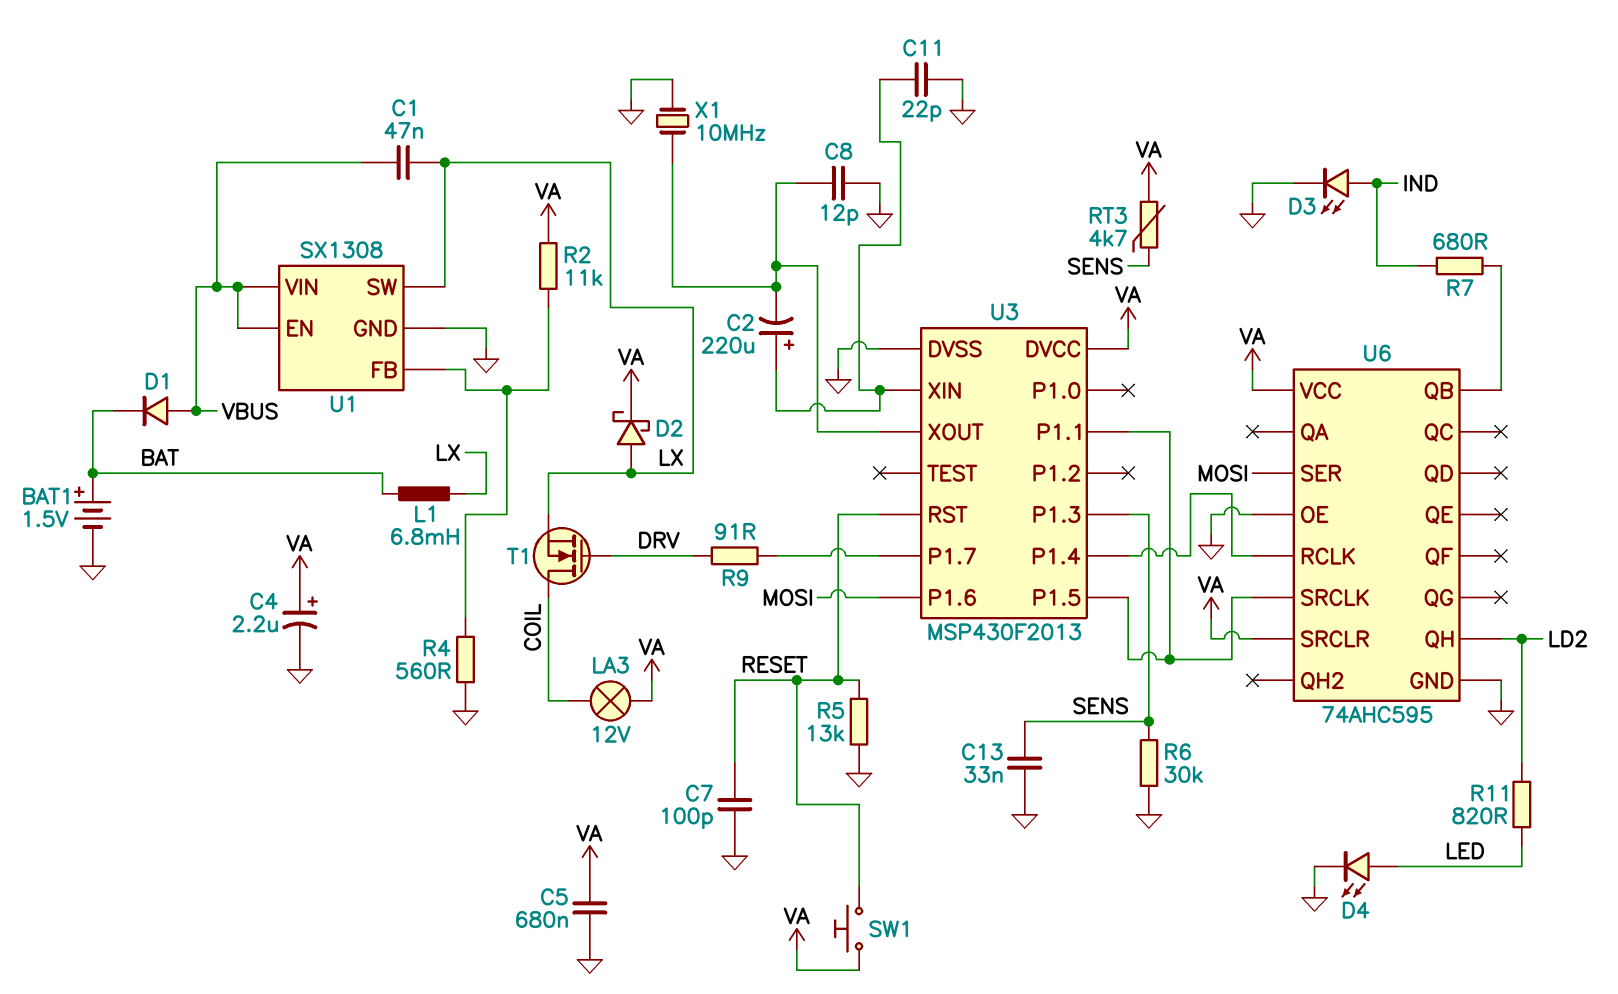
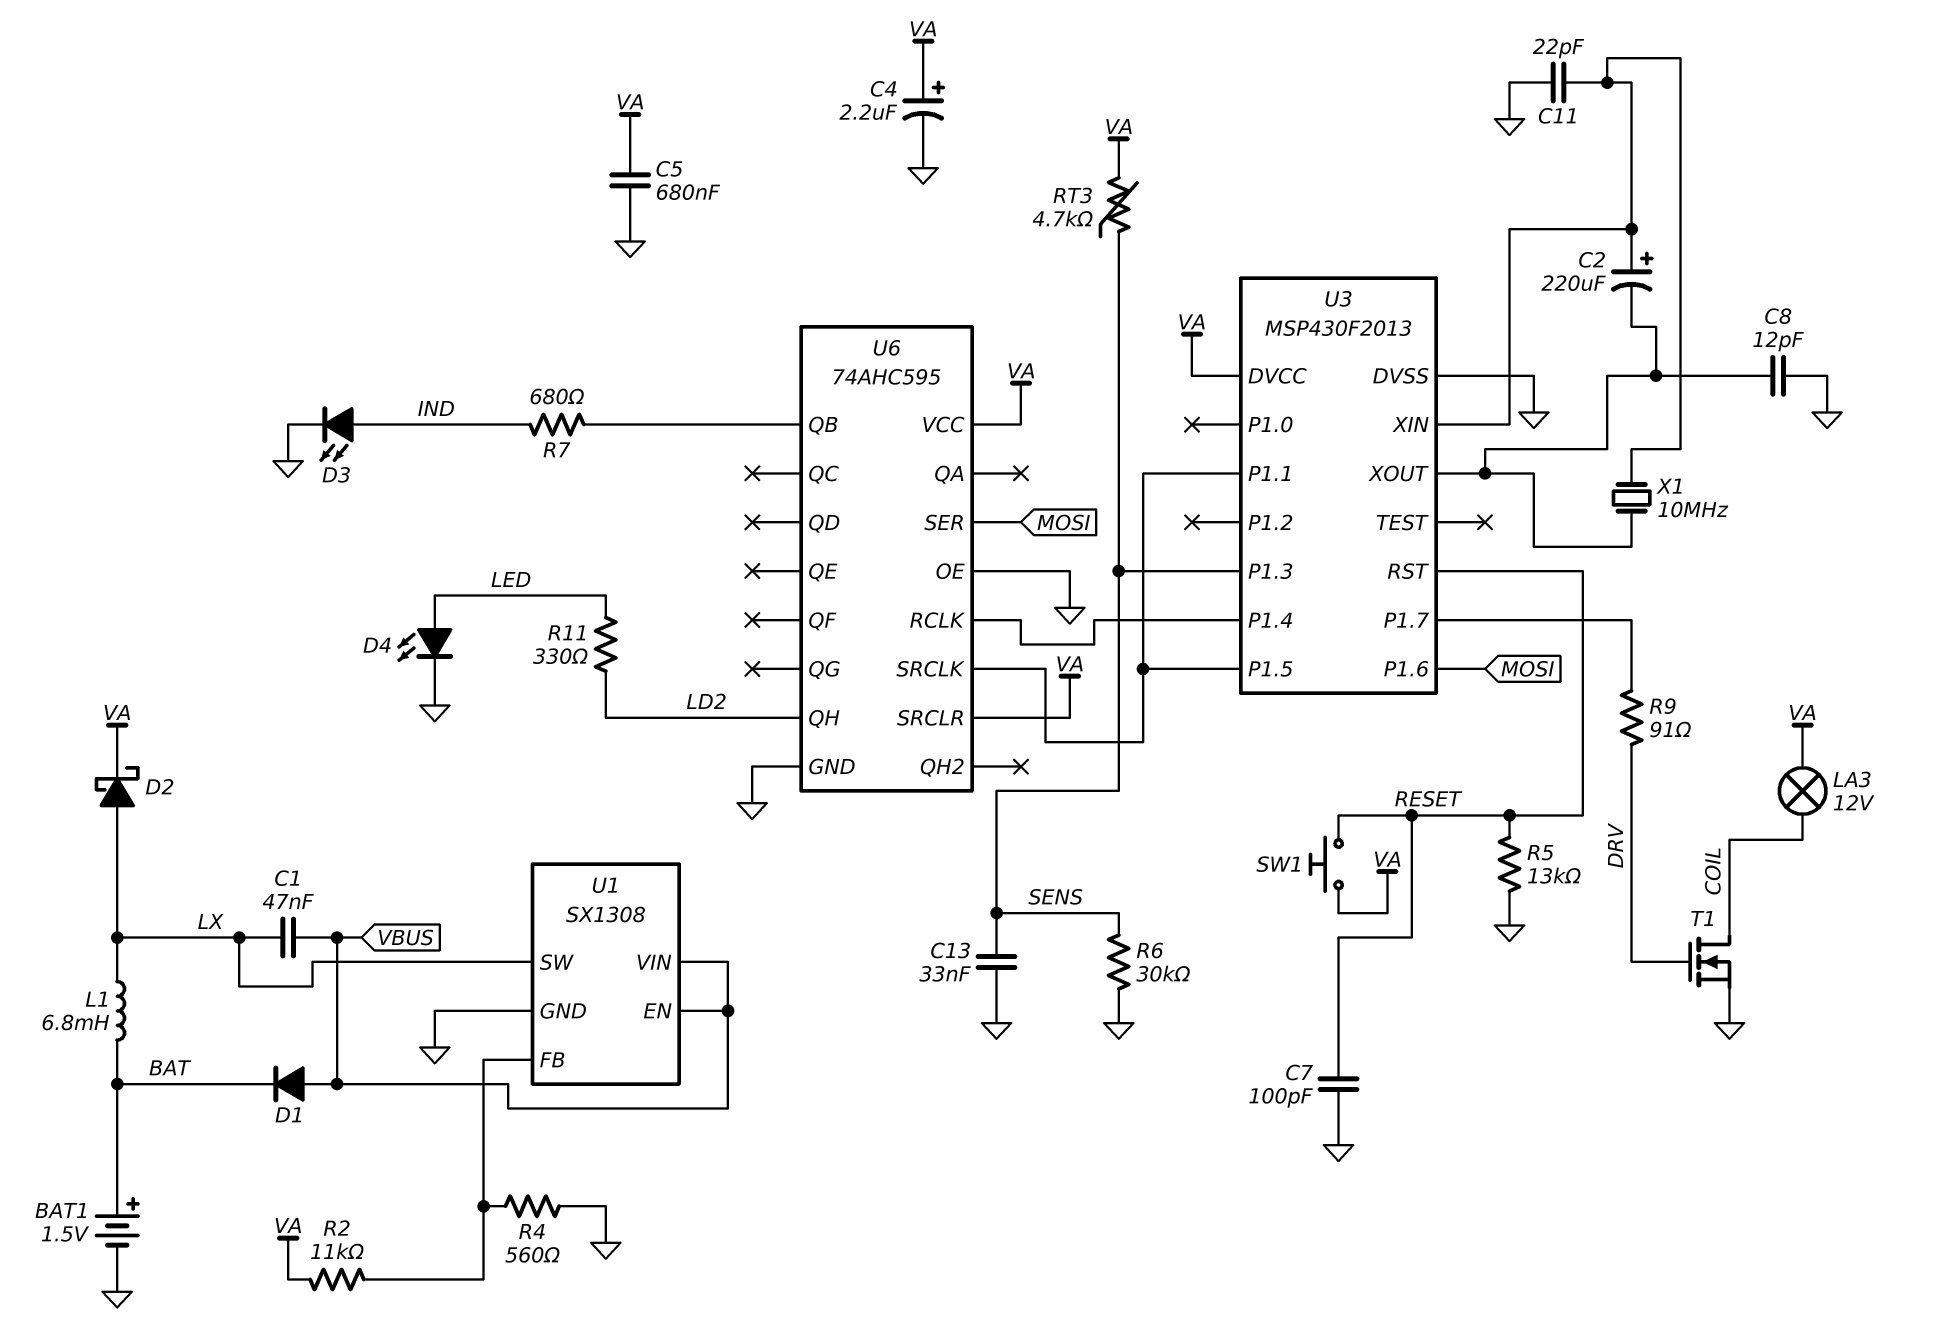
R11: 820 (LD2, LED) -> 330 (LD2, LED)
T1: NMOS (G DRV, D COIL, S LX) -> NMOS (G DRV, D COIL, S GND)
X1: 10MHz (GND, U3/XOUT) -> 10MHz (U3/XIN, U3/XOUT)

